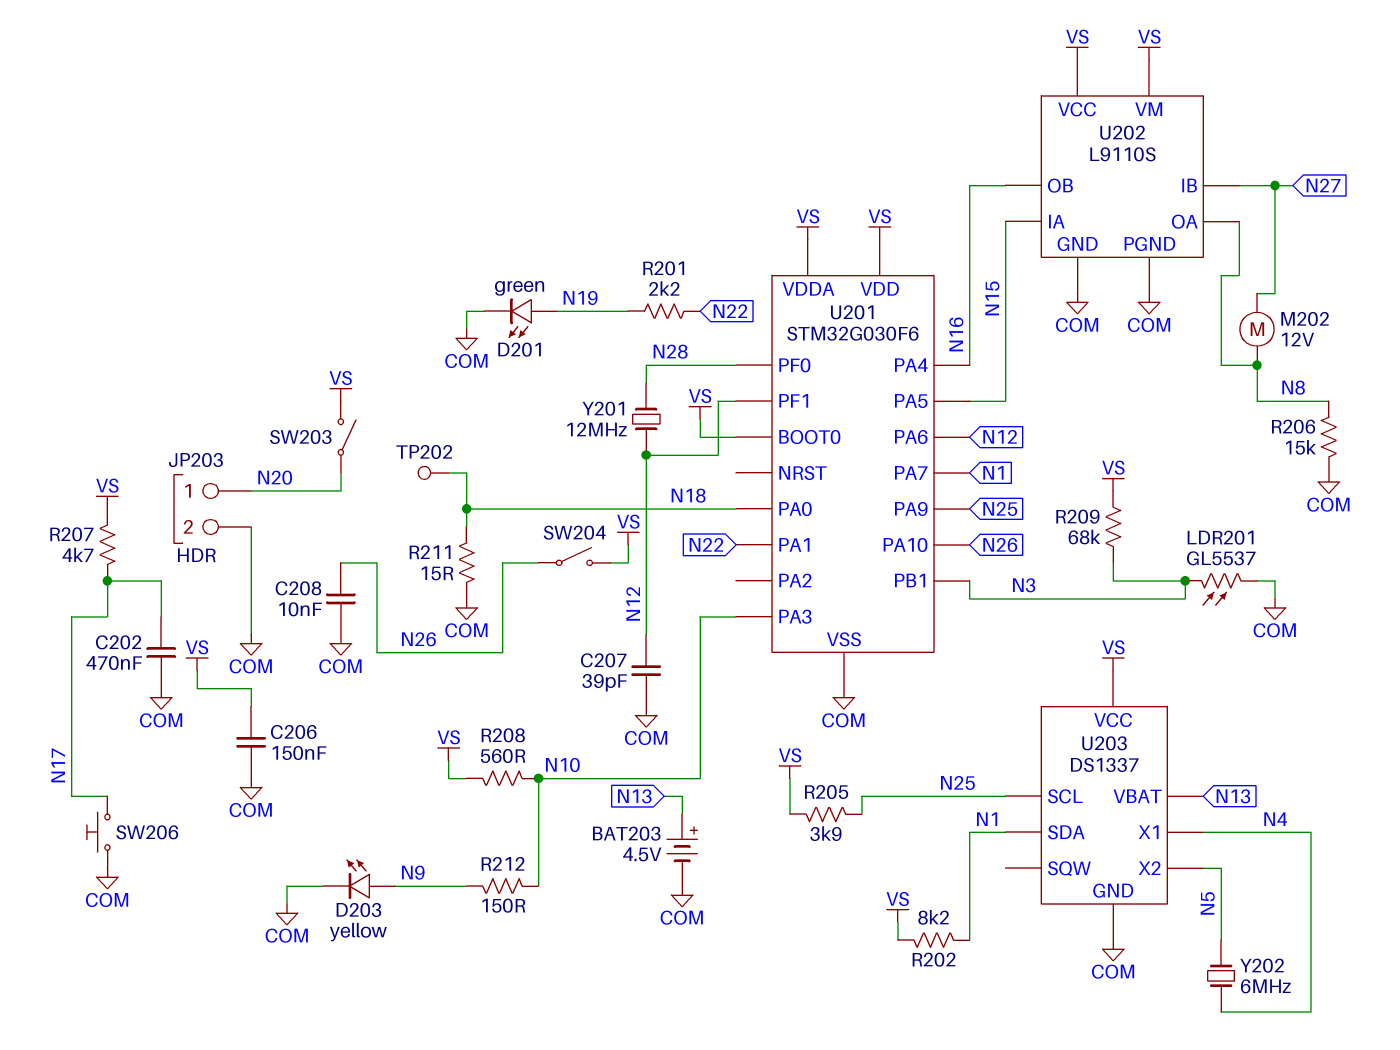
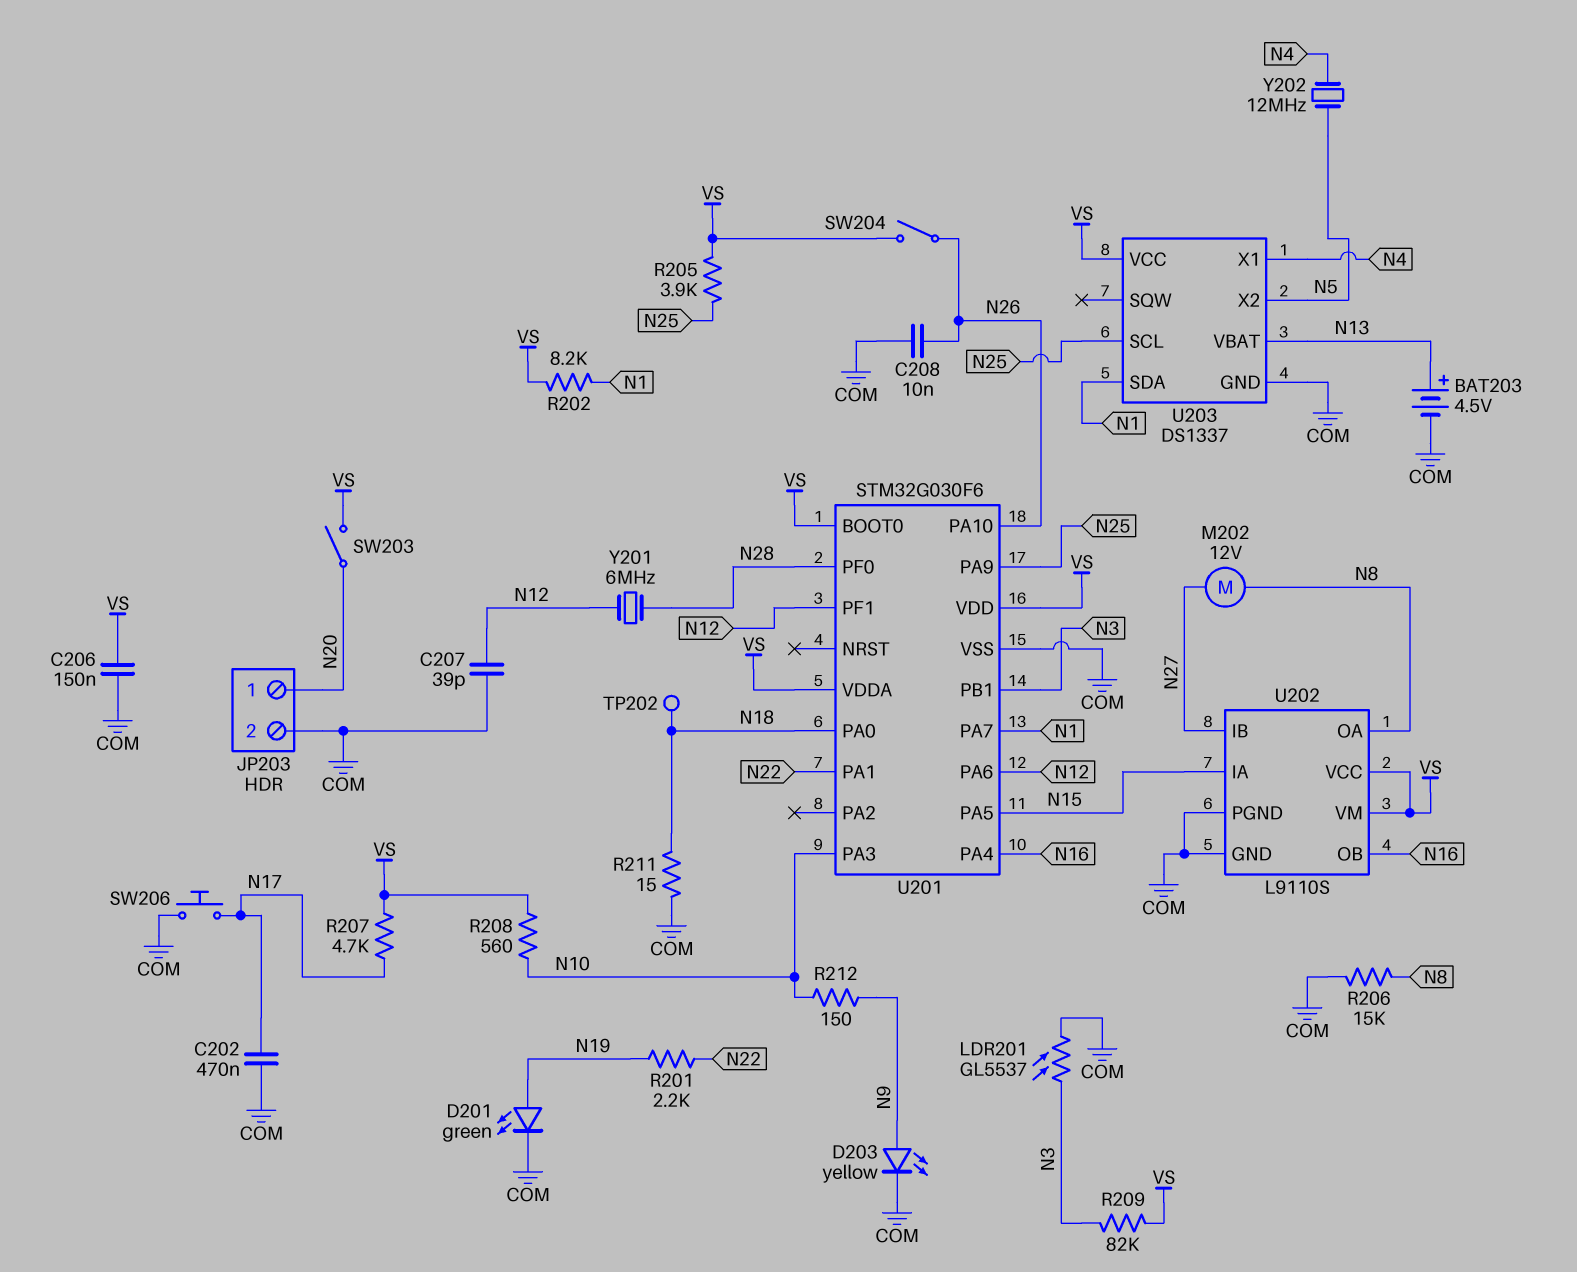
R209: 68k (N3, VS) -> 82k (N3, VS)
Y201: 12MHz (N12, N28) -> 6MHz (N12, N28)
Y202: 6MHz (N4, N5) -> 12MHz (N4, N5)

